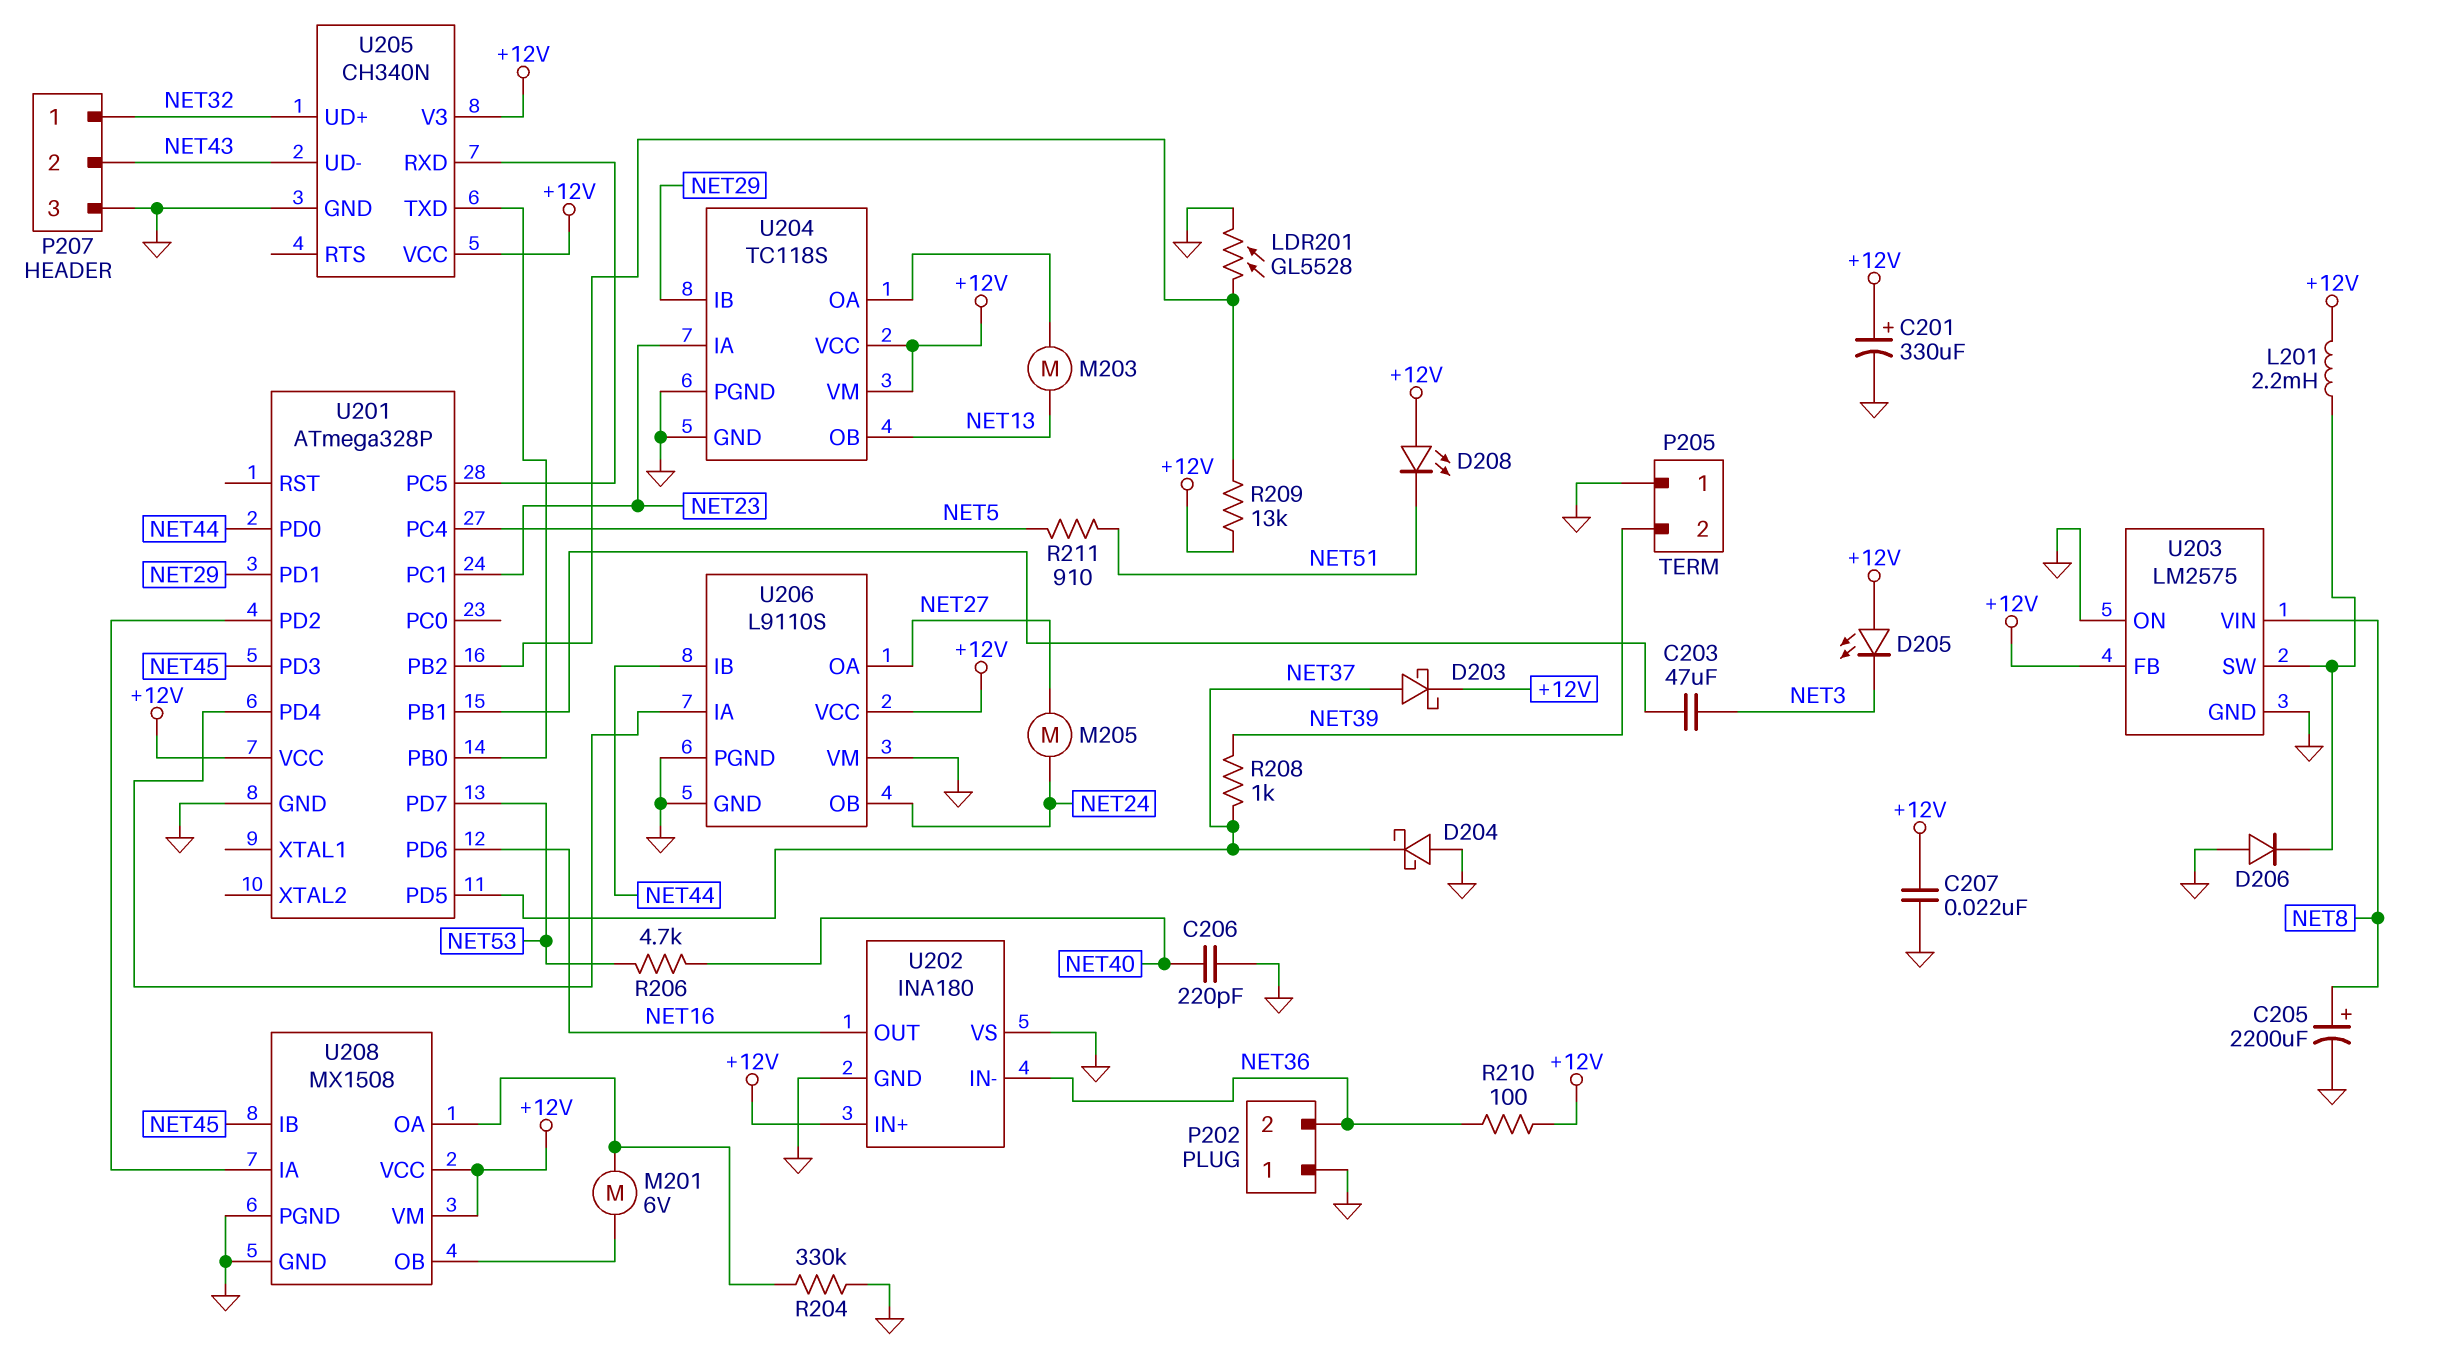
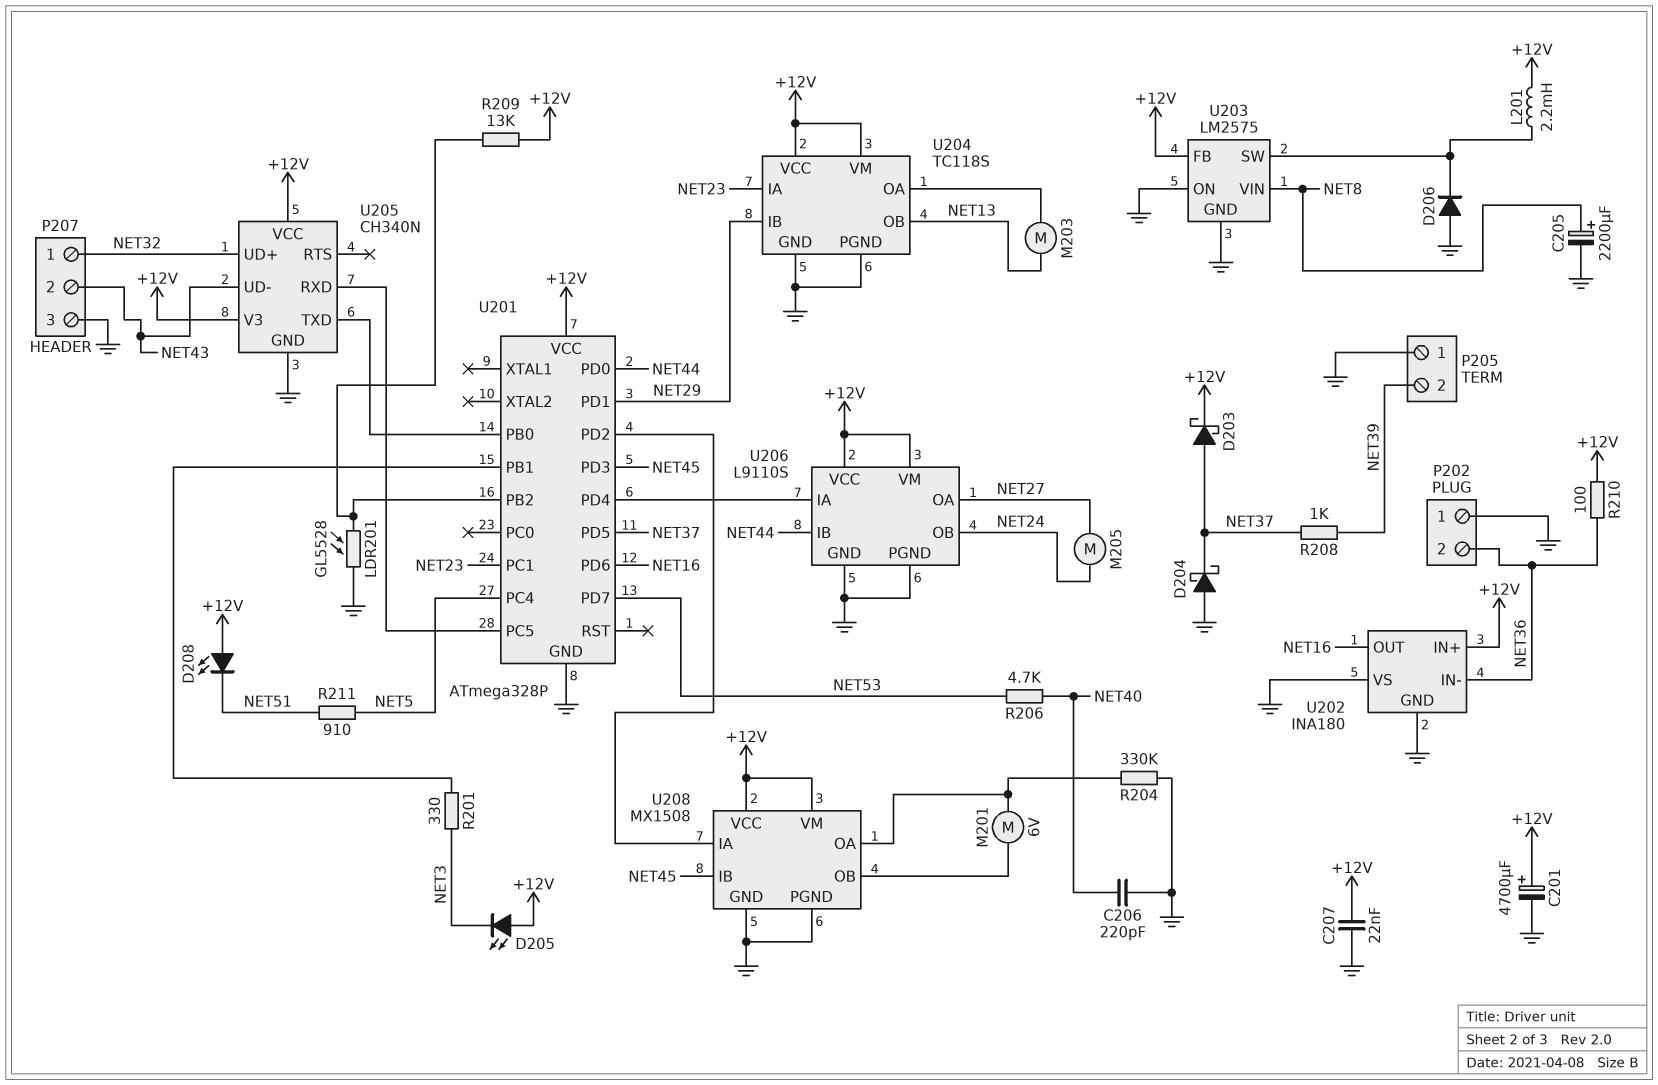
C201: 330uF (plus +12V, minus GND) -> 4700uF (plus +12V, minus GND)
C203: 47uF (NET3, U201/PB1) -> none
R201: none -> 330 (NET3, U201/PB1)
U206 pin VM: GND -> +12V

